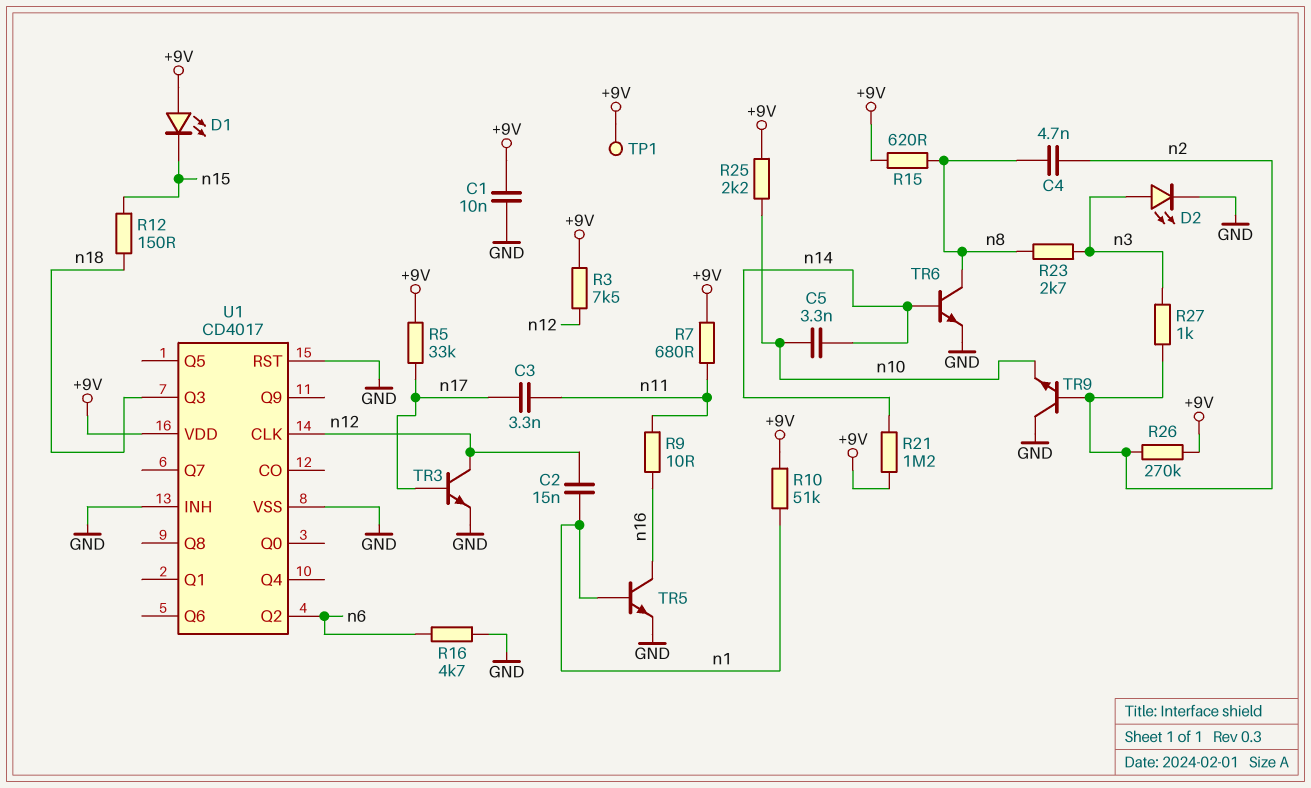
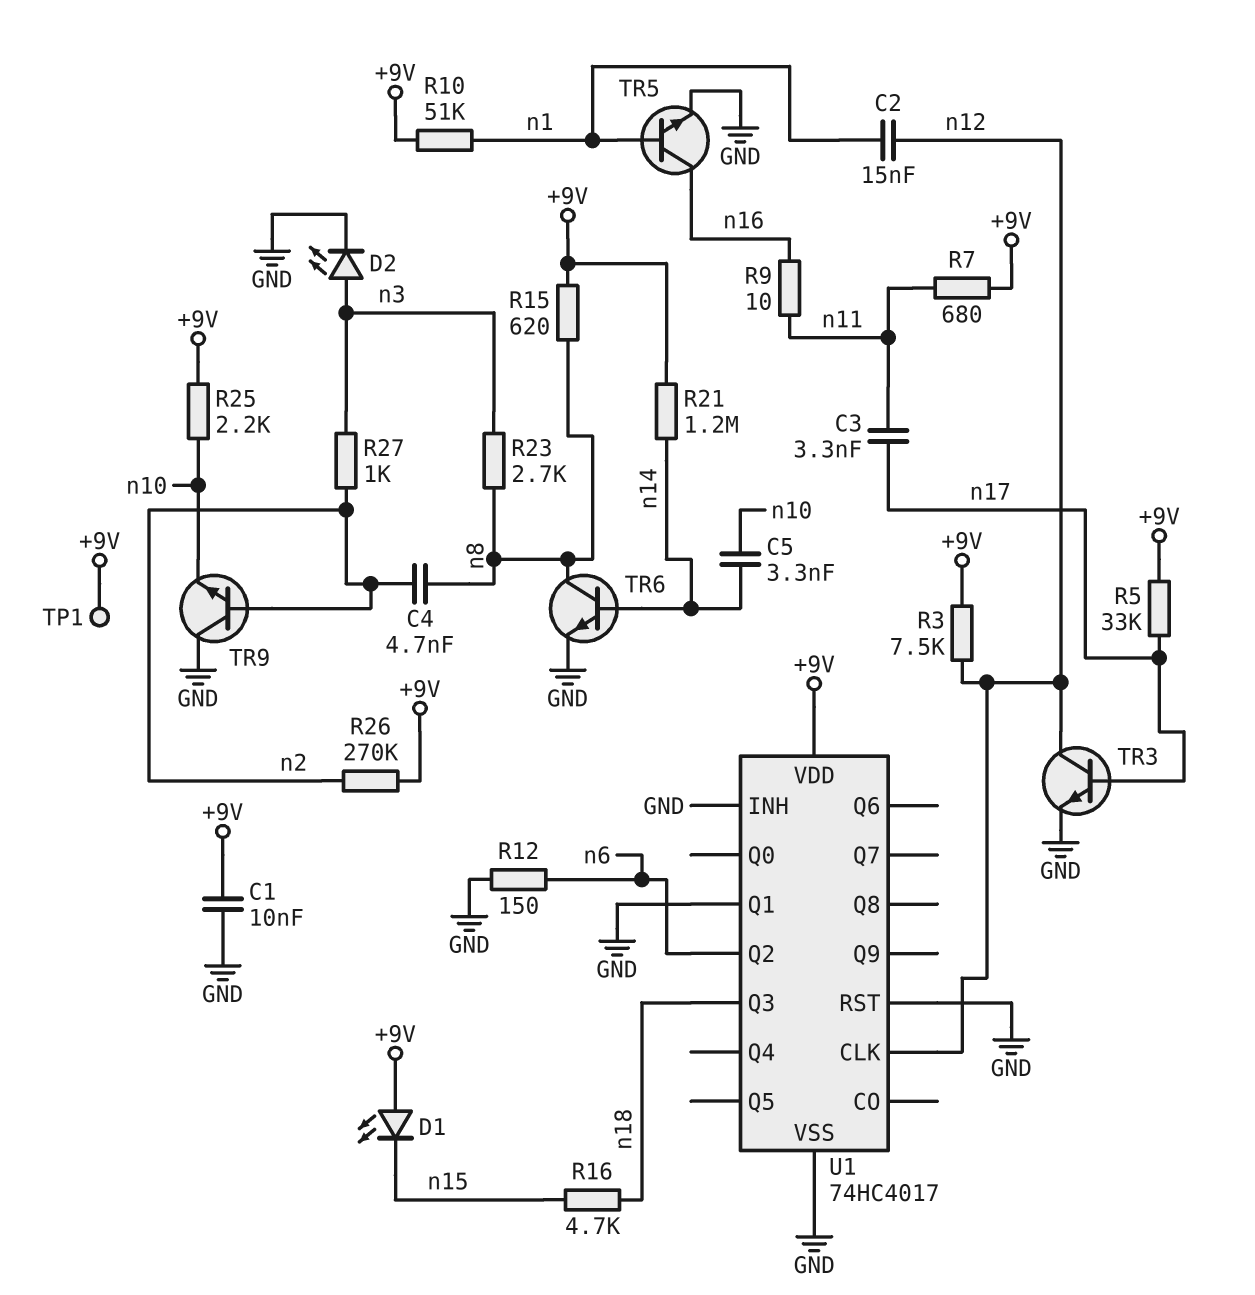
R12: 150 (n15, n18) -> 150 (GND, n6)
R16: 4.7k (GND, n6) -> 4.7k (n15, n18)
U1: CD4017 -> 74HC4017
U1 pin Q1: none -> GND

